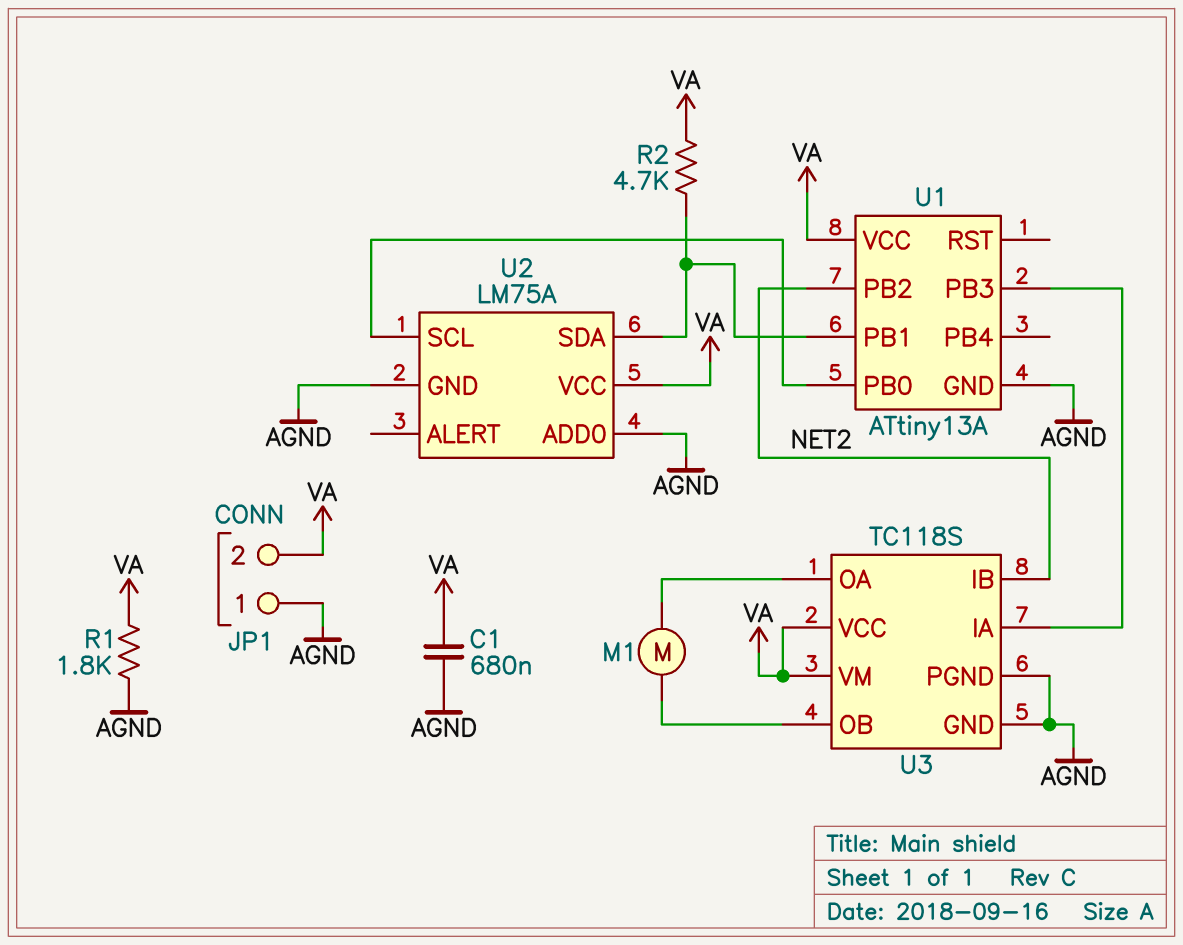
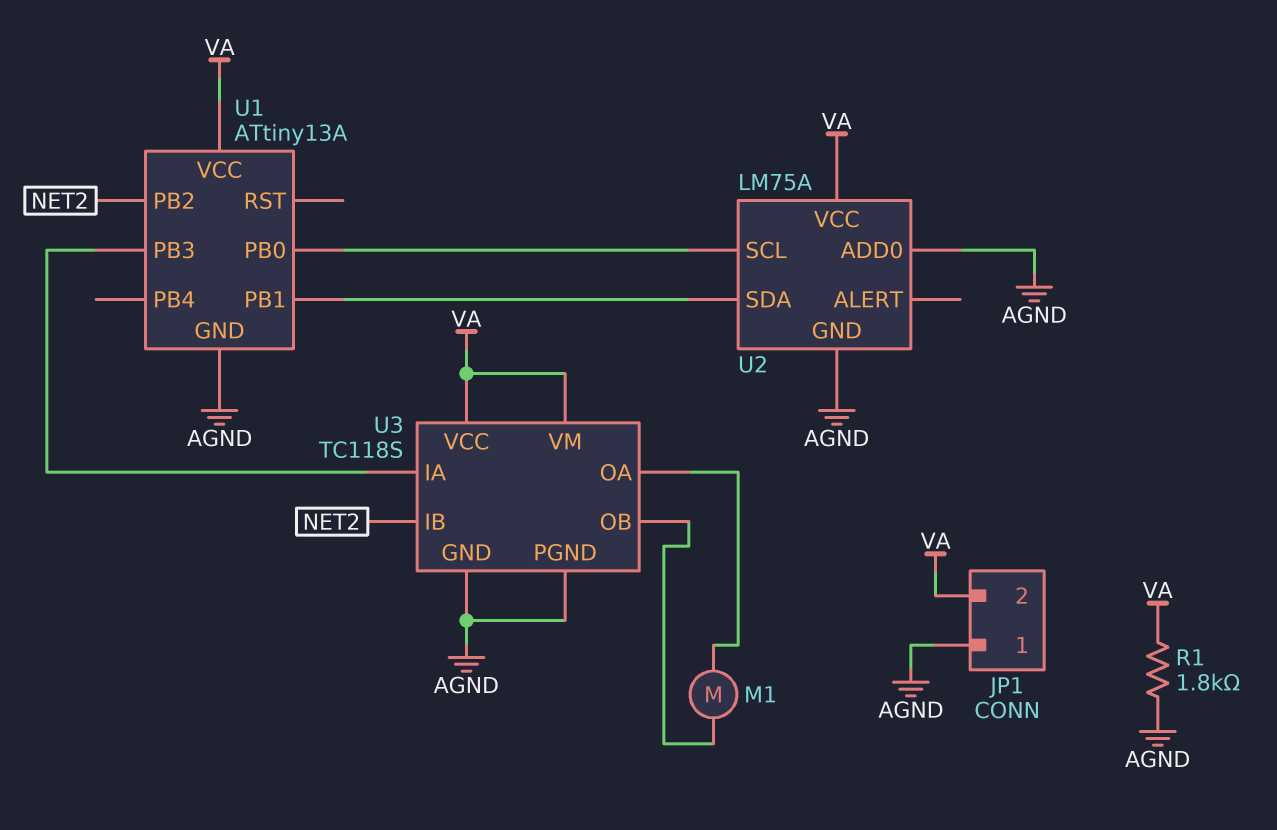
C1: 680nF (AGND, VA) -> none
R2: 4.7k (U1/PB1, VA) -> none

